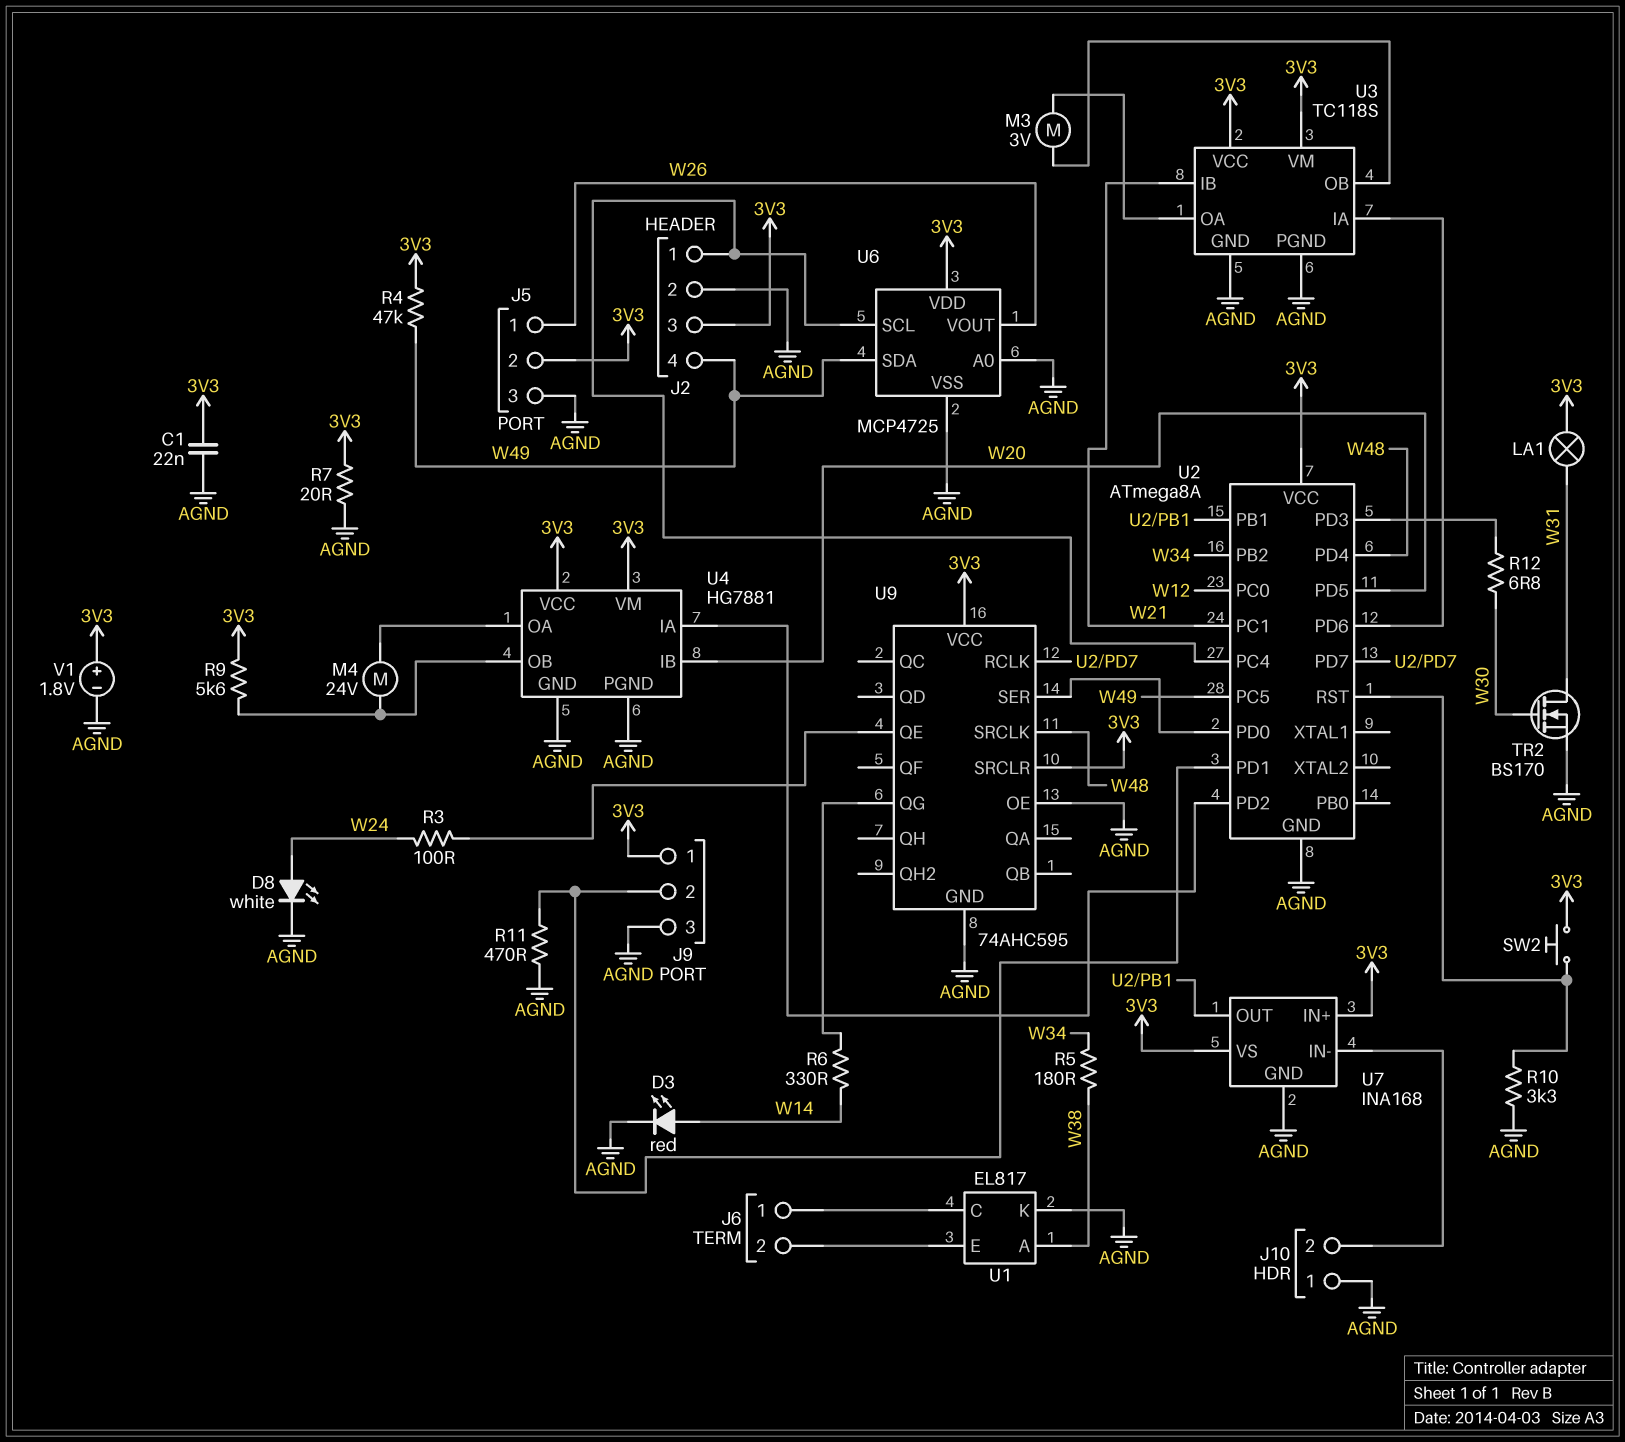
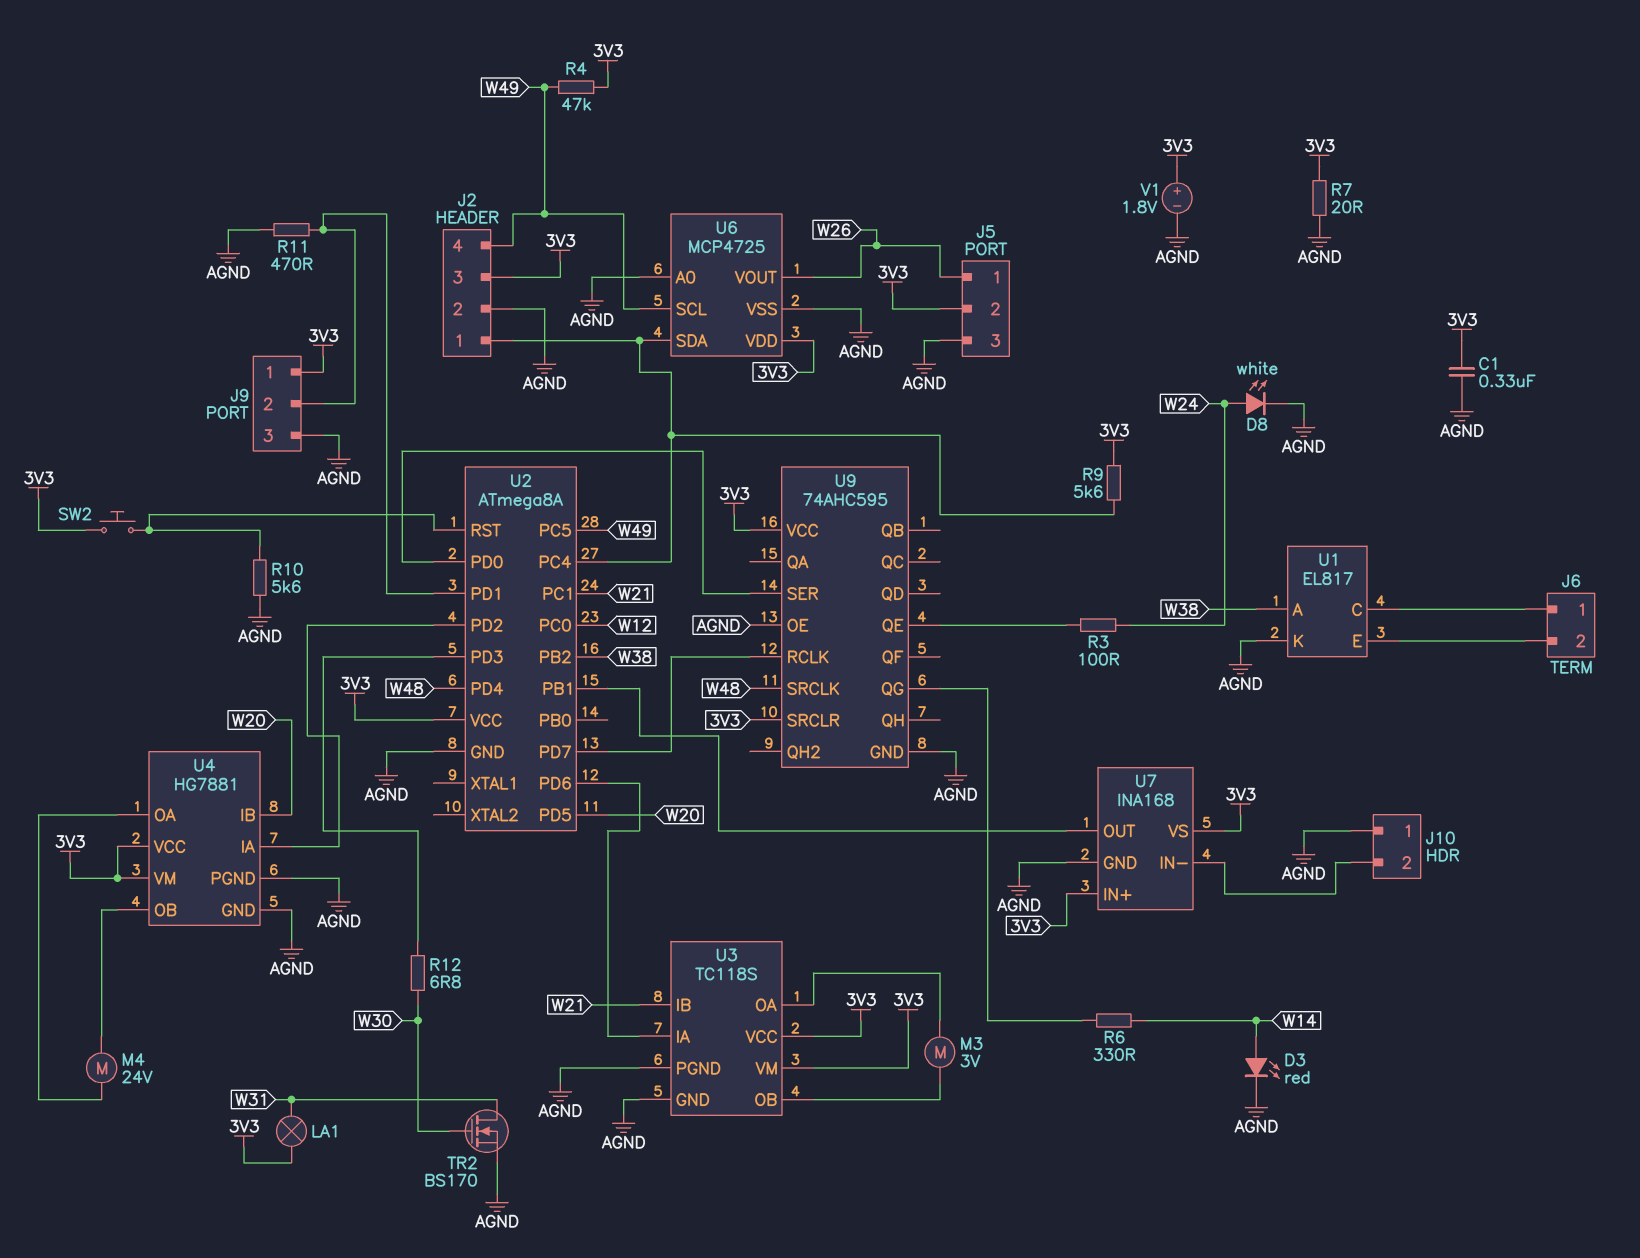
C1: 22nF (3V3, AGND) -> 330nF (3V3, AGND)
R5: 180 (W34, W38) -> none
R9: 5.6k (3V3, U4/OB) -> 5.6k (3V3, J2/1)
R10: 3.3k (AGND, U2/RST) -> 5.6k (AGND, U2/RST)
U2 pin PB2: W34 -> W38
U6 pin SCL: J2/1 -> W49
U6 pin SDA: W49 -> J2/1

